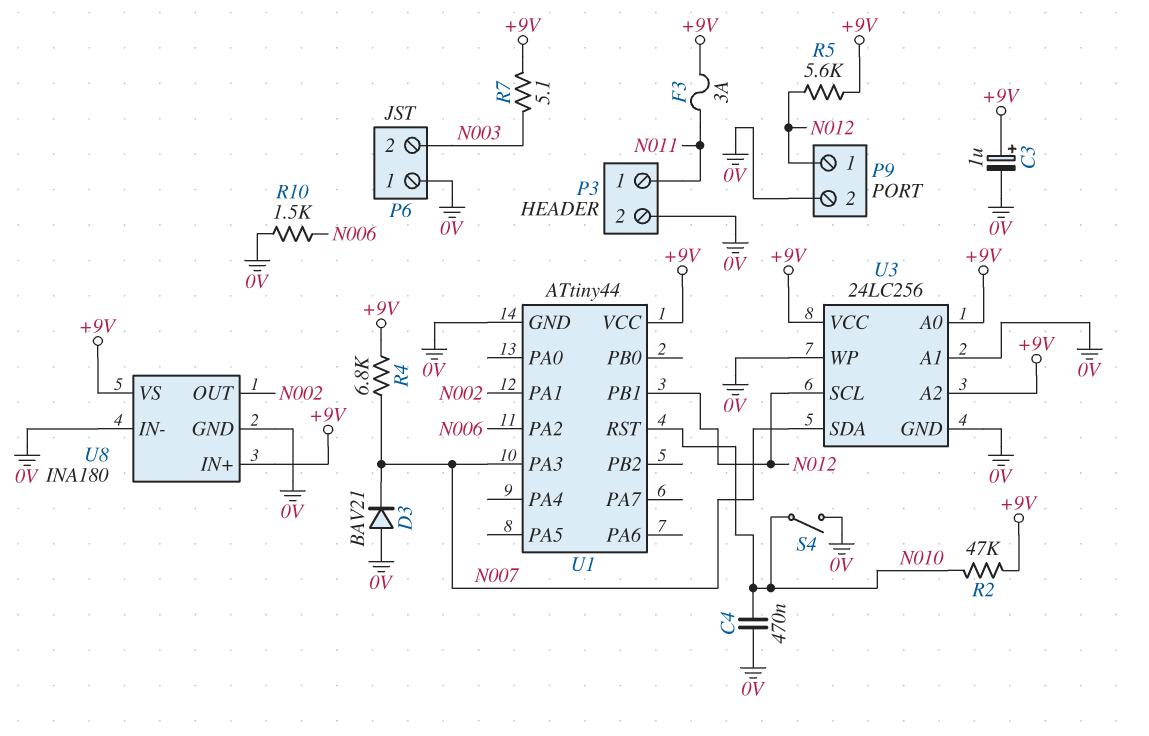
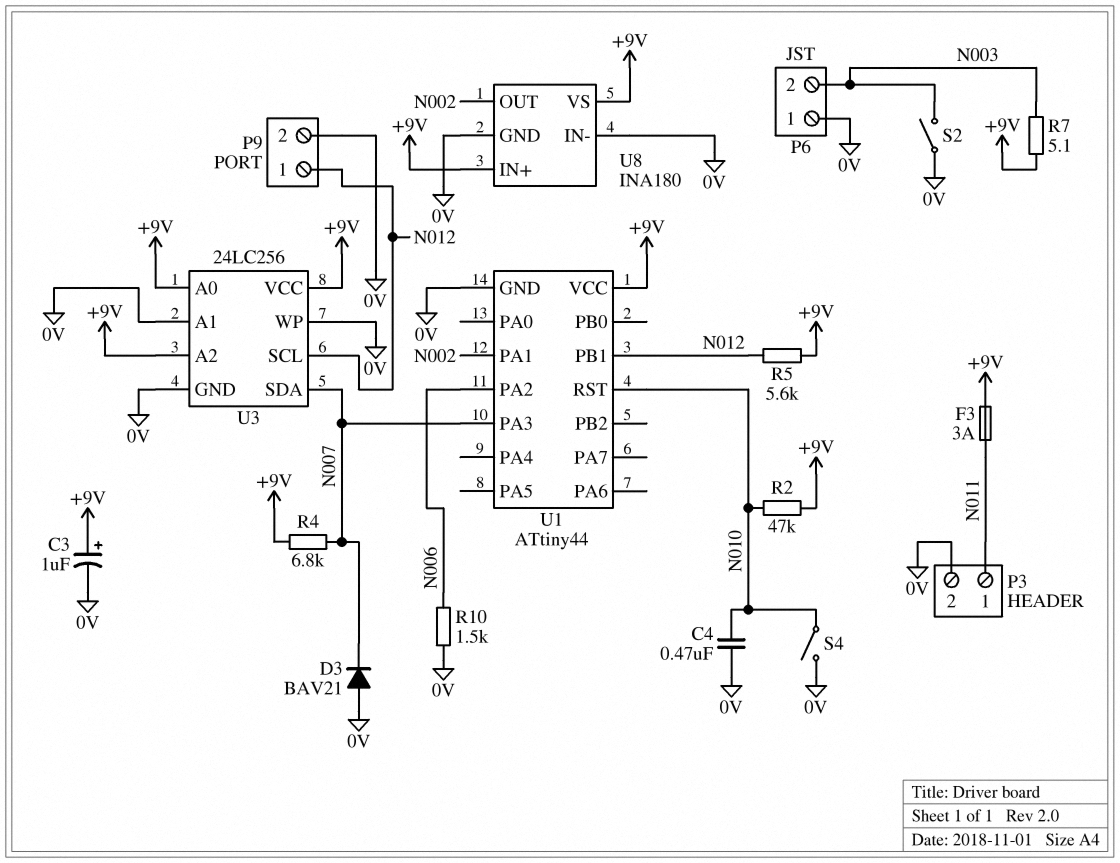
S2: none -> switch (0V, N003)

